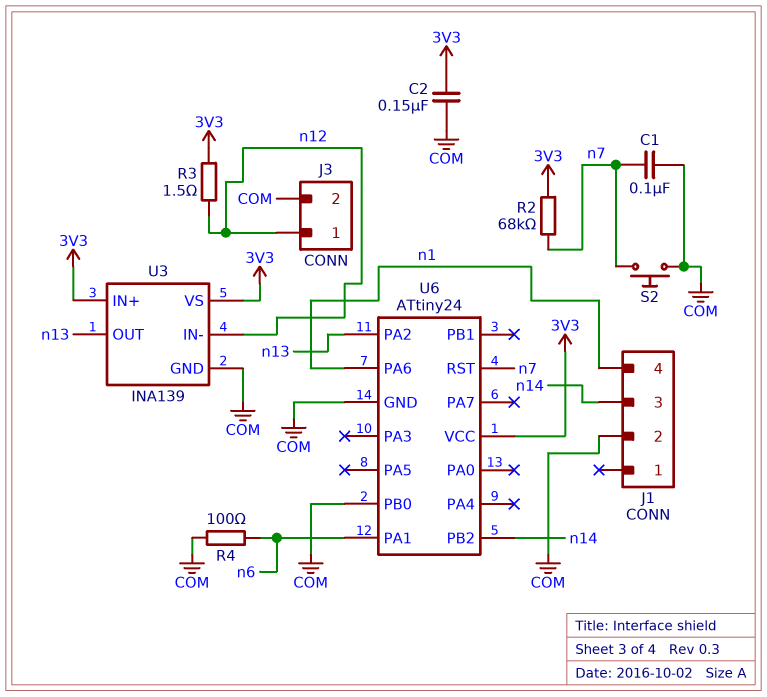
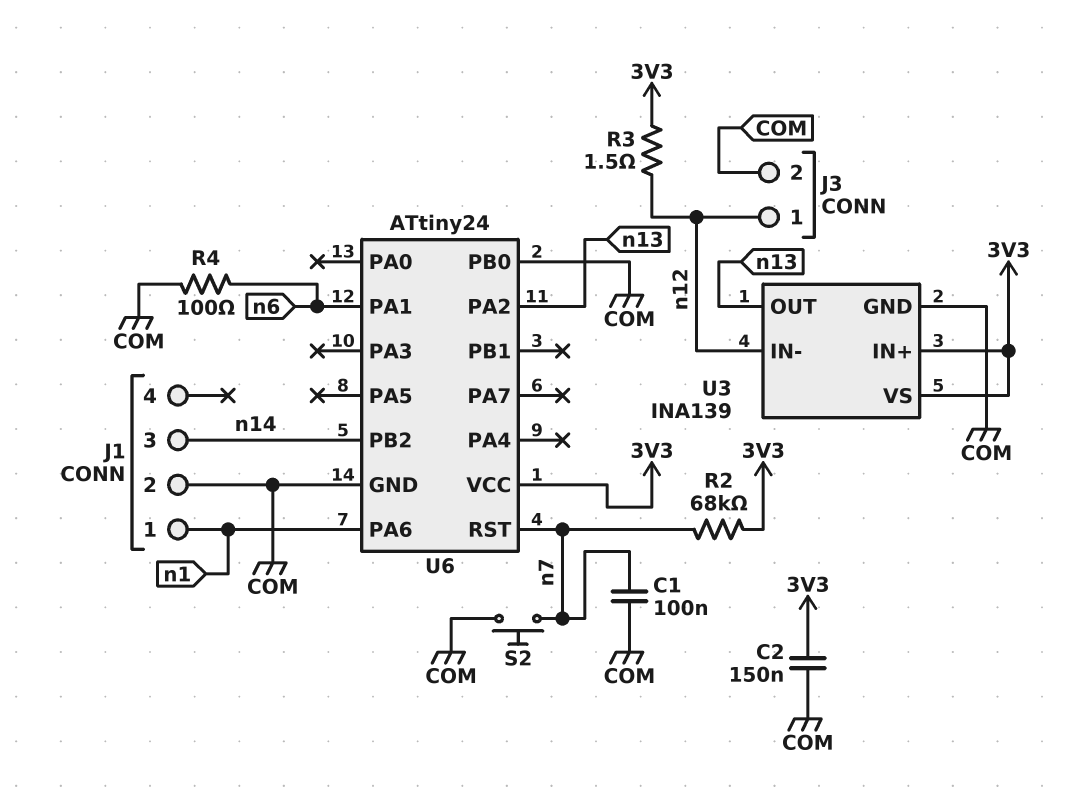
J1 pin 1: none -> n1
J1 pin 4: n1 -> none

